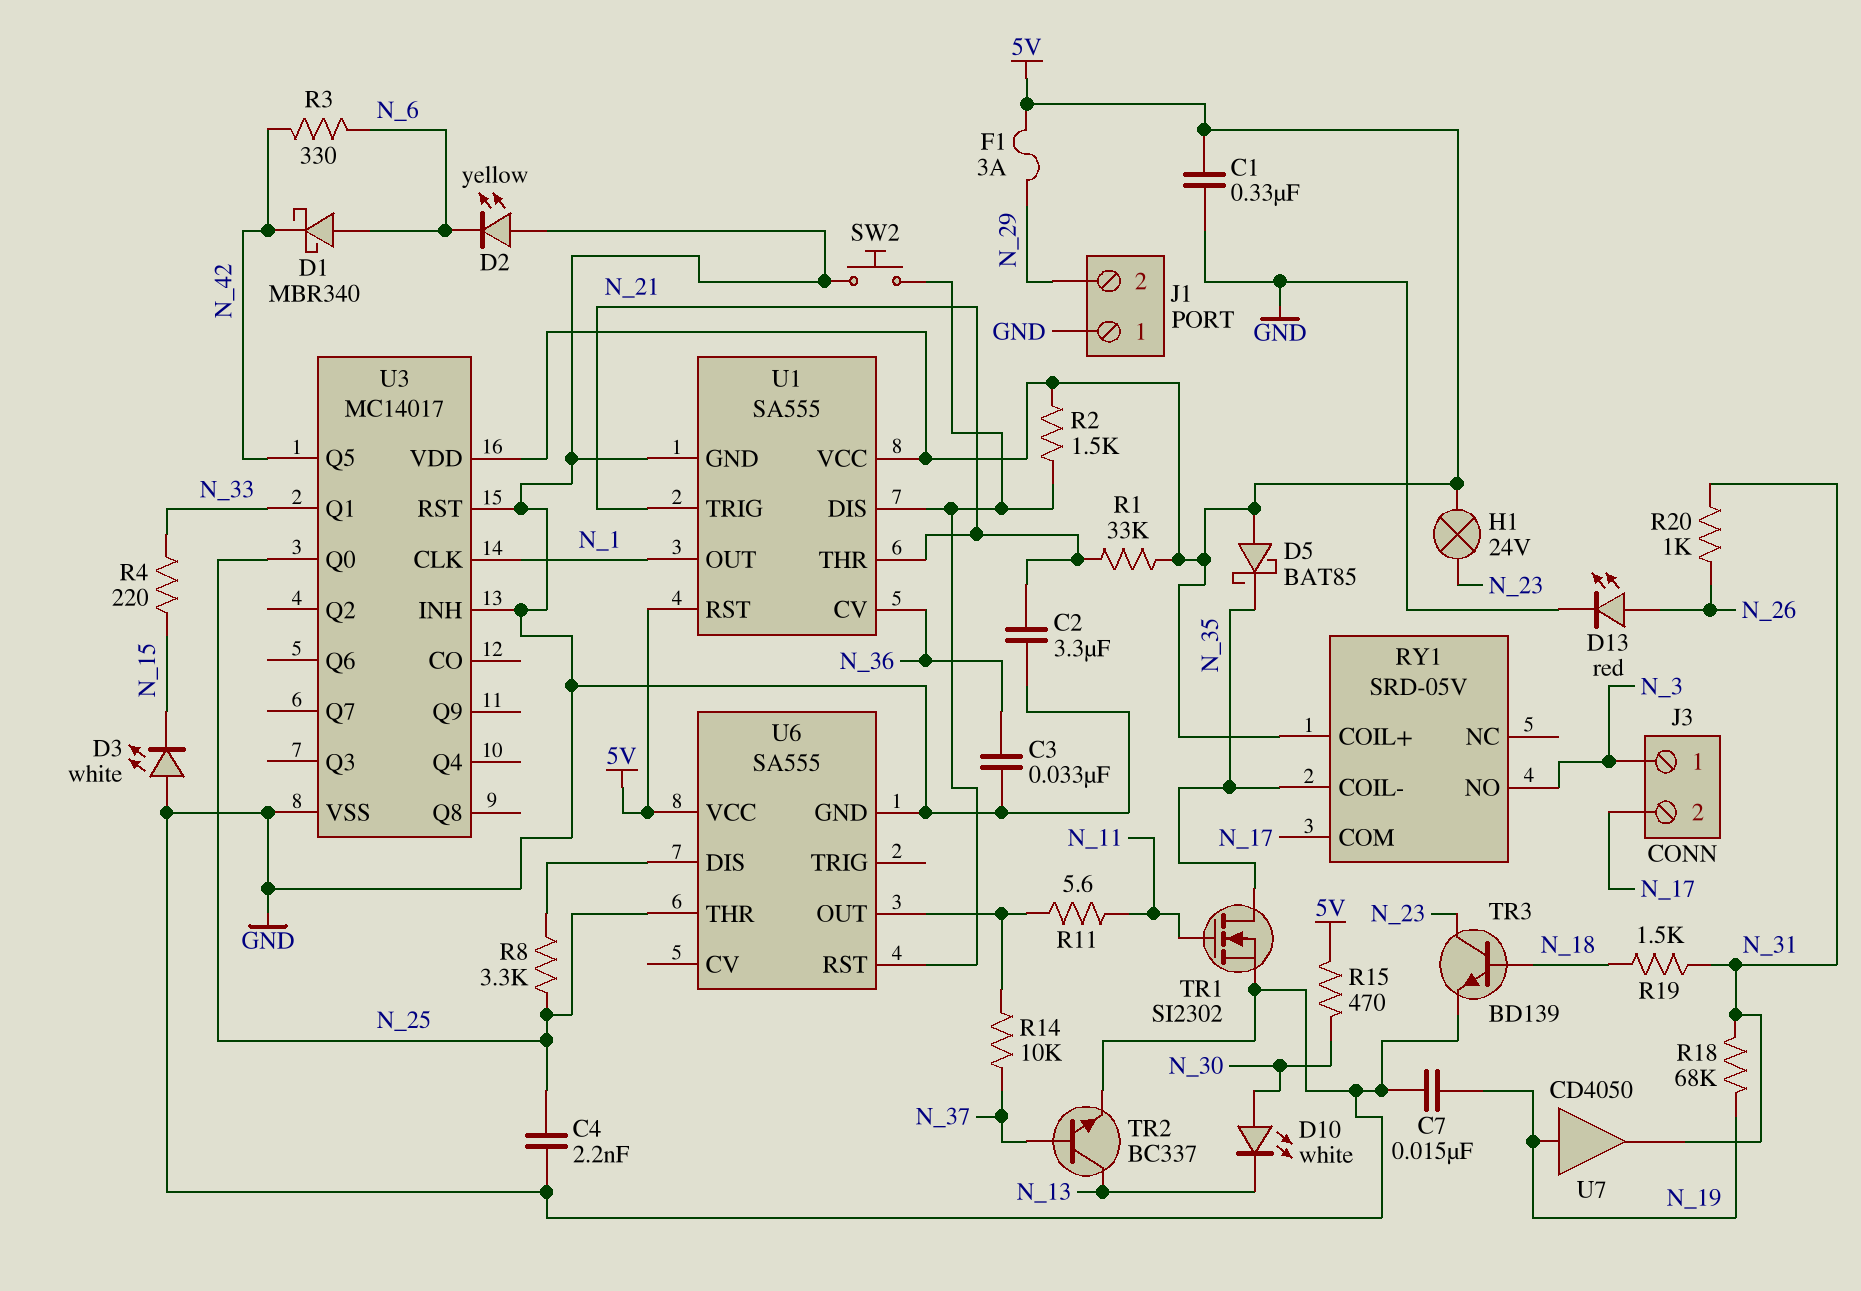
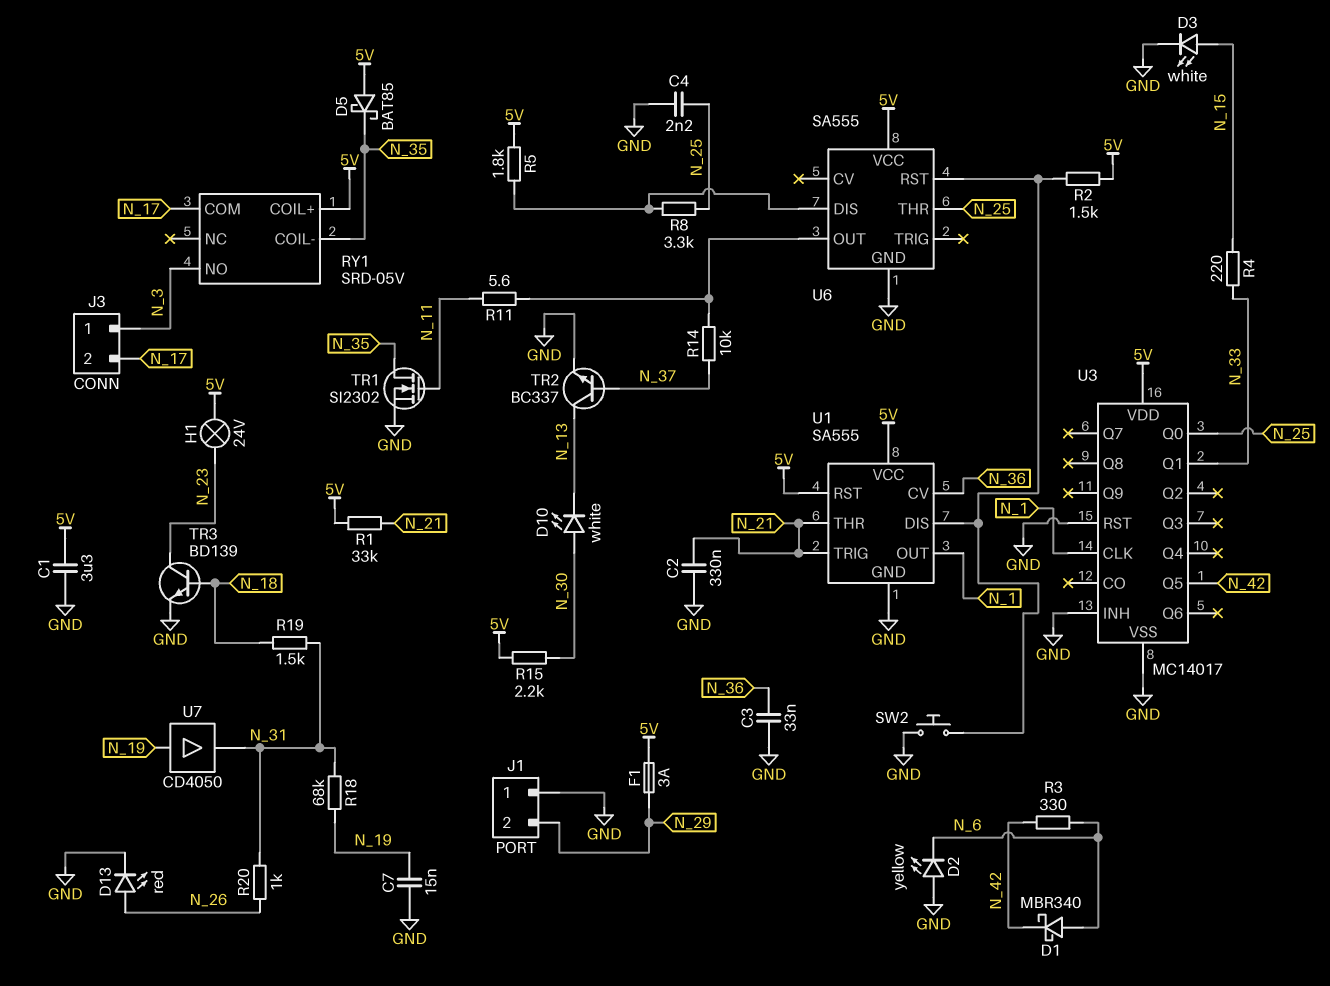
C1: 330nF (5V, GND) -> 3.3uF (5V, GND)
C2: 3.3uF (GND, N_21) -> 330nF (GND, N_21)
D3: LED white (A GND, K N_15) -> LED white (A N_15, K GND)
R5: none -> 1.8k (5V, U6/DIS)
R15: 470 (5V, N_30) -> 2.2k (5V, N_30)

